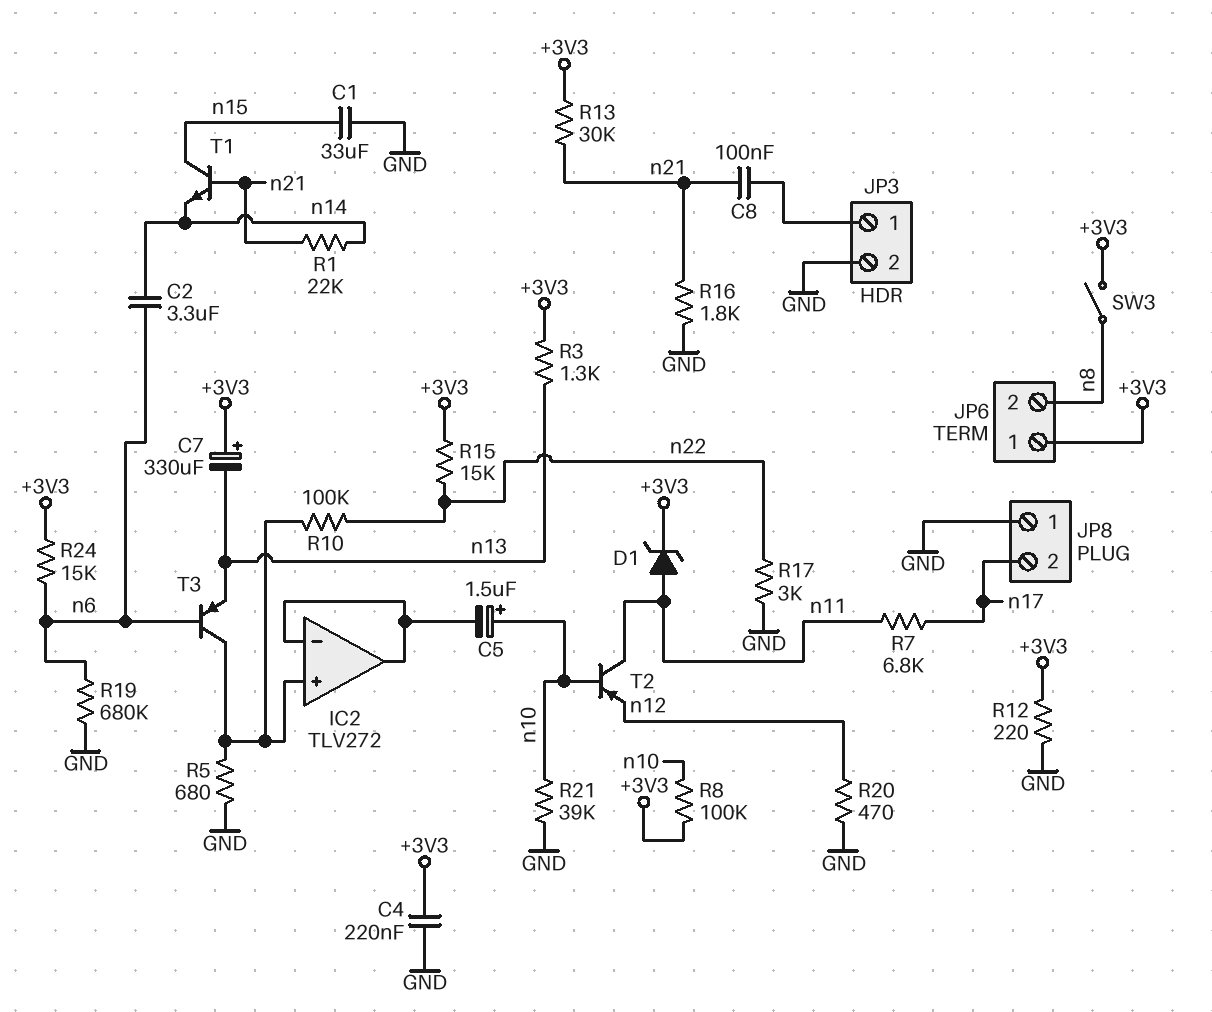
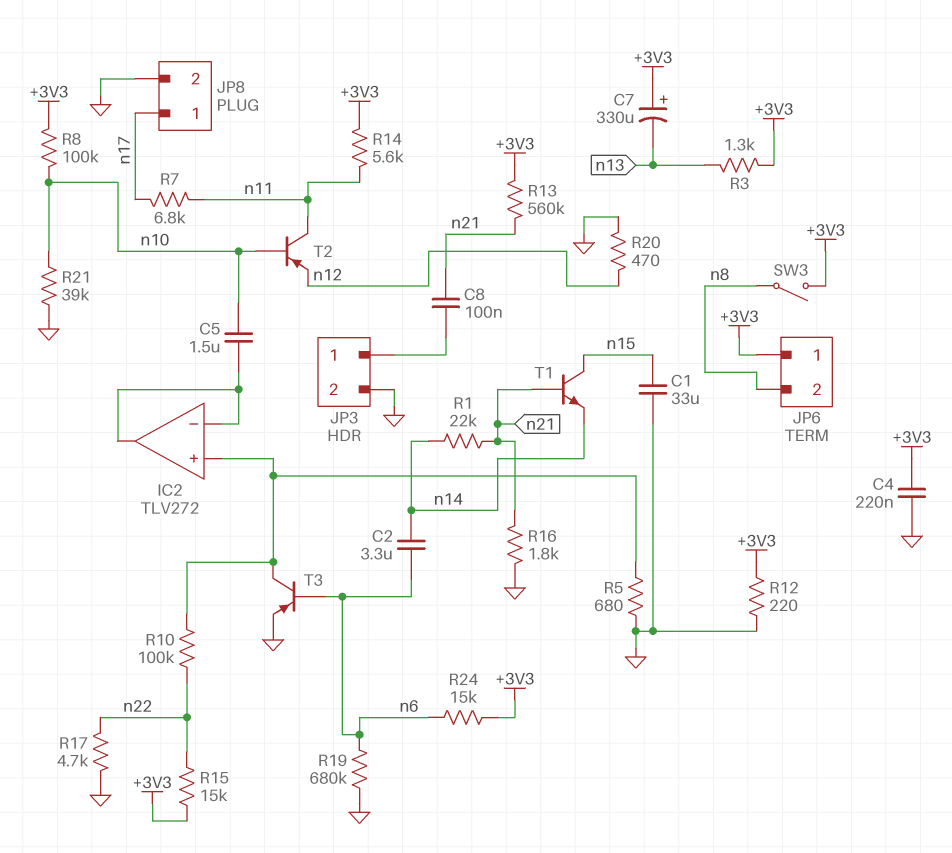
C5: 1.5uF (plus n10, minus IC2/in-) -> 1.5uF (IC2/in-, n10)
D1: zener (A n11, K +3V3) -> none
JP8 pin 1: GND -> n17
JP8 pin 2: n17 -> GND
R13: 30k (+3V3, n21) -> 560k (+3V3, n21)
R14: none -> 5.6k (+3V3, n11)
R17: 3k (GND, n22) -> 4.7k (GND, n22)
T3: PNP (B n6, C IC2/in+, E n13) -> PNP (B n6, C IC2/in+, E GND)

